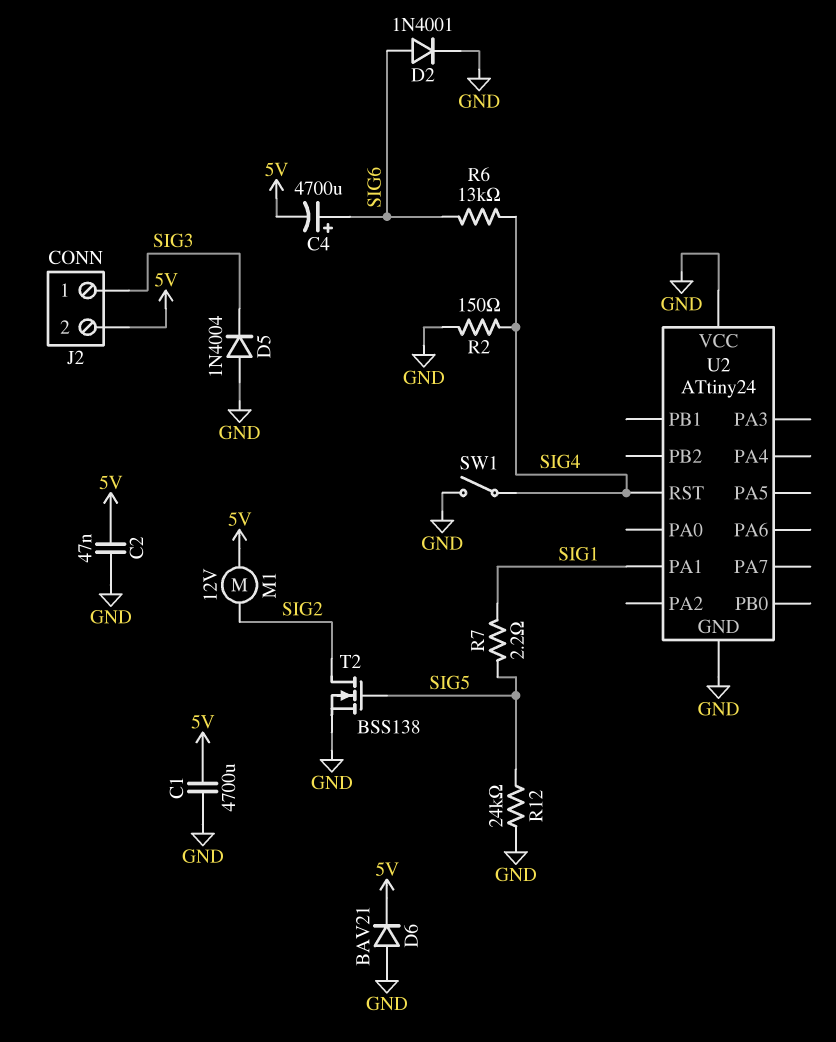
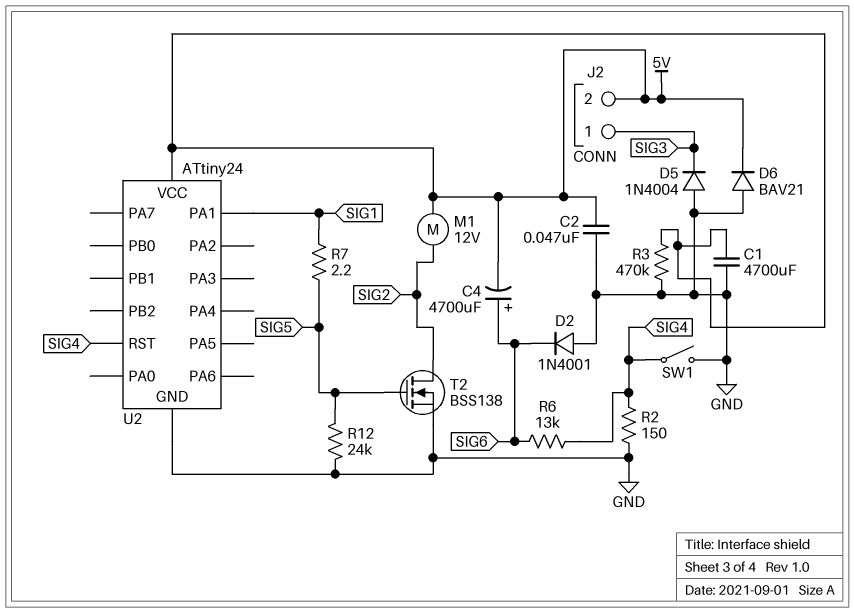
D2: diode 1N4001 (A SIG6, K GND) -> diode 1N4001 (A GND, K SIG6)
R3: none -> 470k (5V, GND)
U2 pin VCC: GND -> 5V

